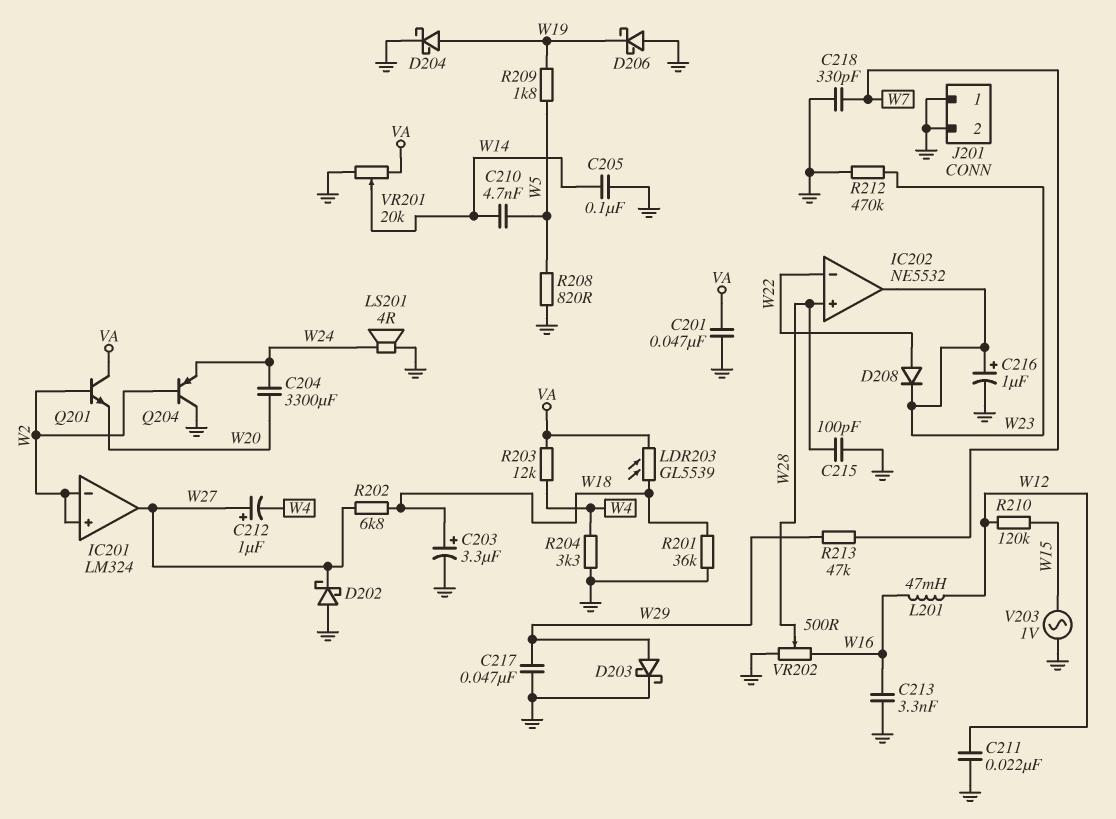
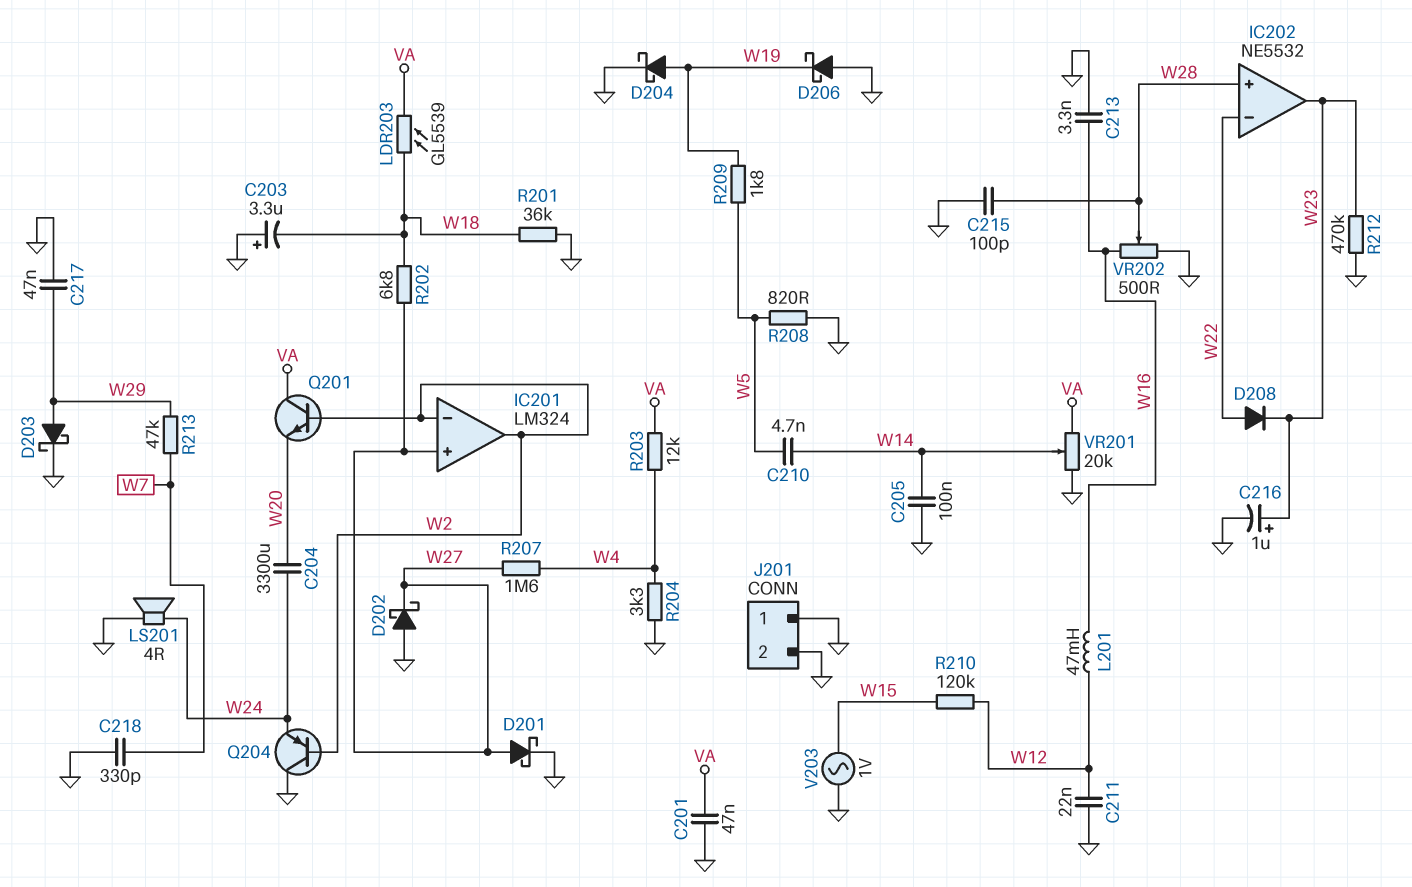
C203: 3.3uF (plus W18, minus GND) -> 3.3uF (plus GND, minus W18)
C212: 1uF (plus W27, minus W4) -> none
D201: none -> schottky (A W27, K GND)
IC201 pin in+: W2 -> W27
IC201 pin out: W27 -> W2
R207: none -> 1.6M (W4, W27)

